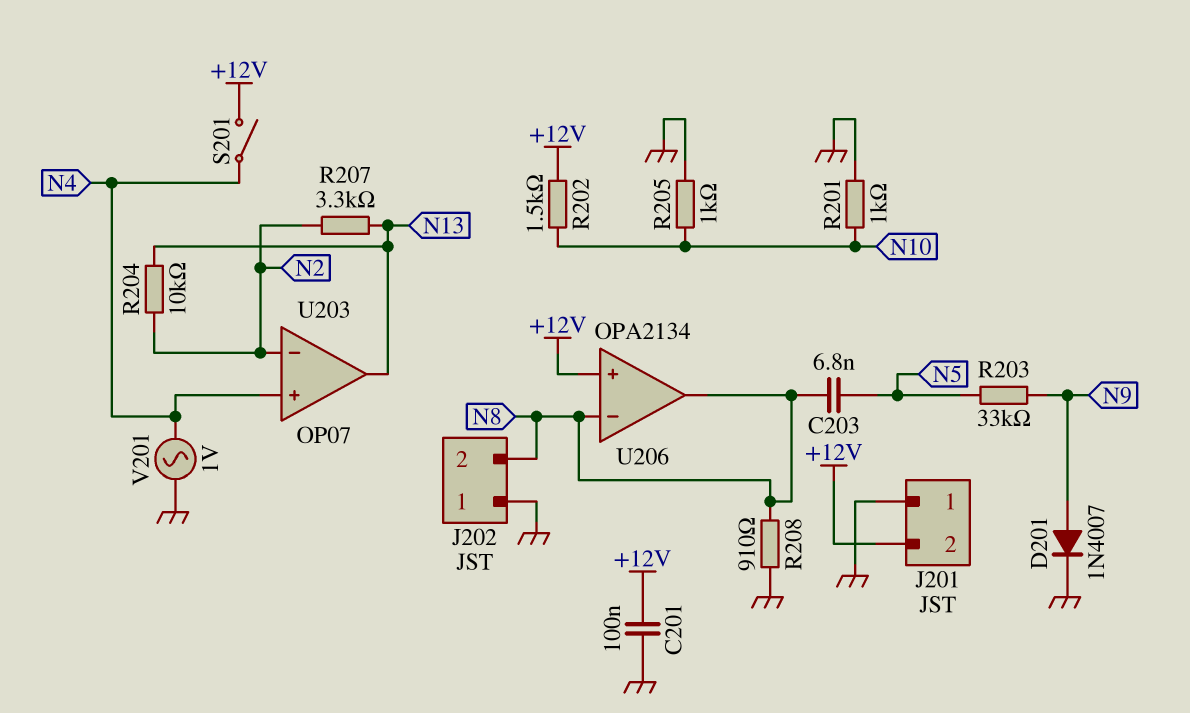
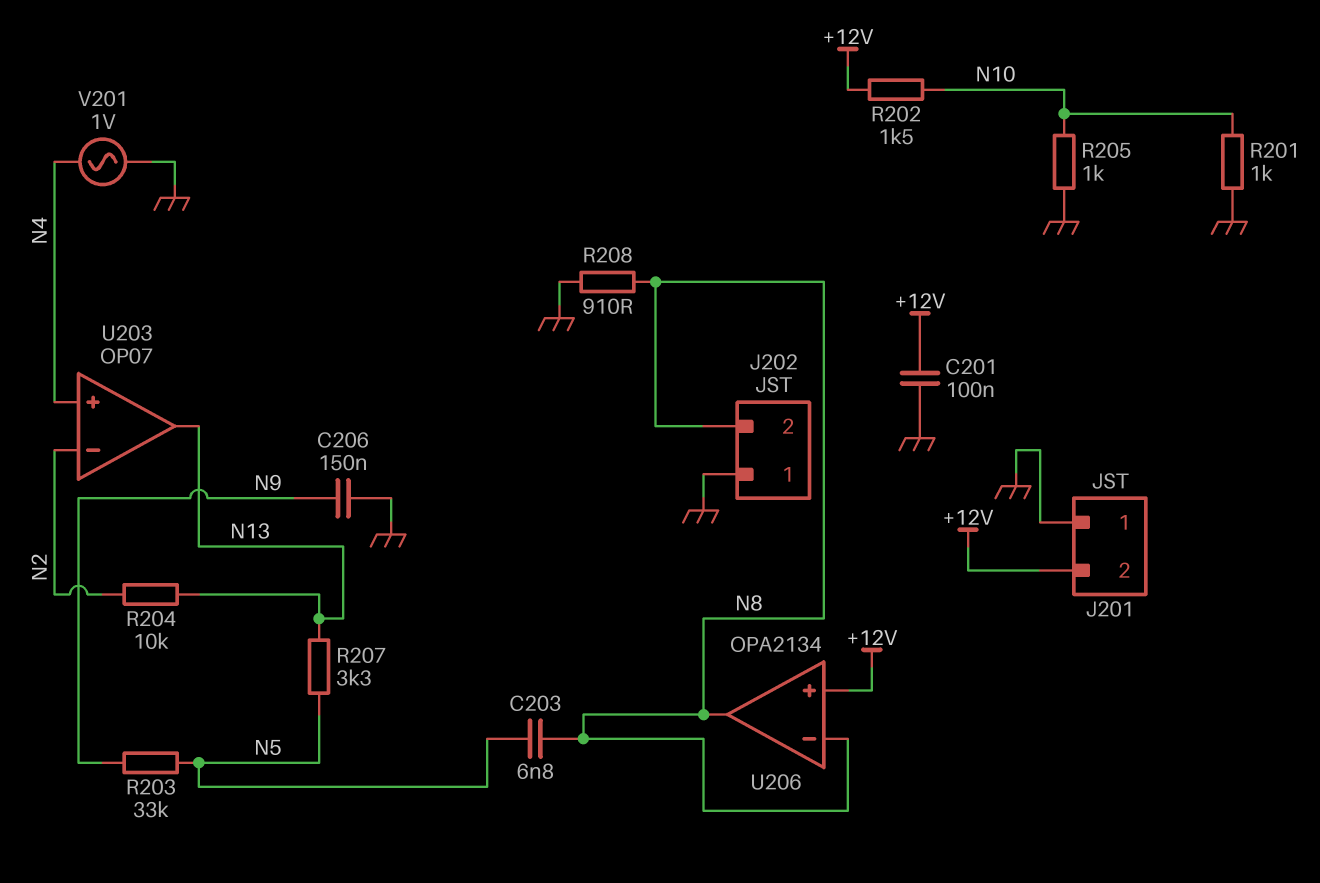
C206: none -> 150nF (GND, N9)
D201: diode 1N4007 (A N9, K GND) -> none
R207: 3.3k (N2, N13) -> 3.3k (N5, N13)
S201: switch (+12V, N4) -> none

